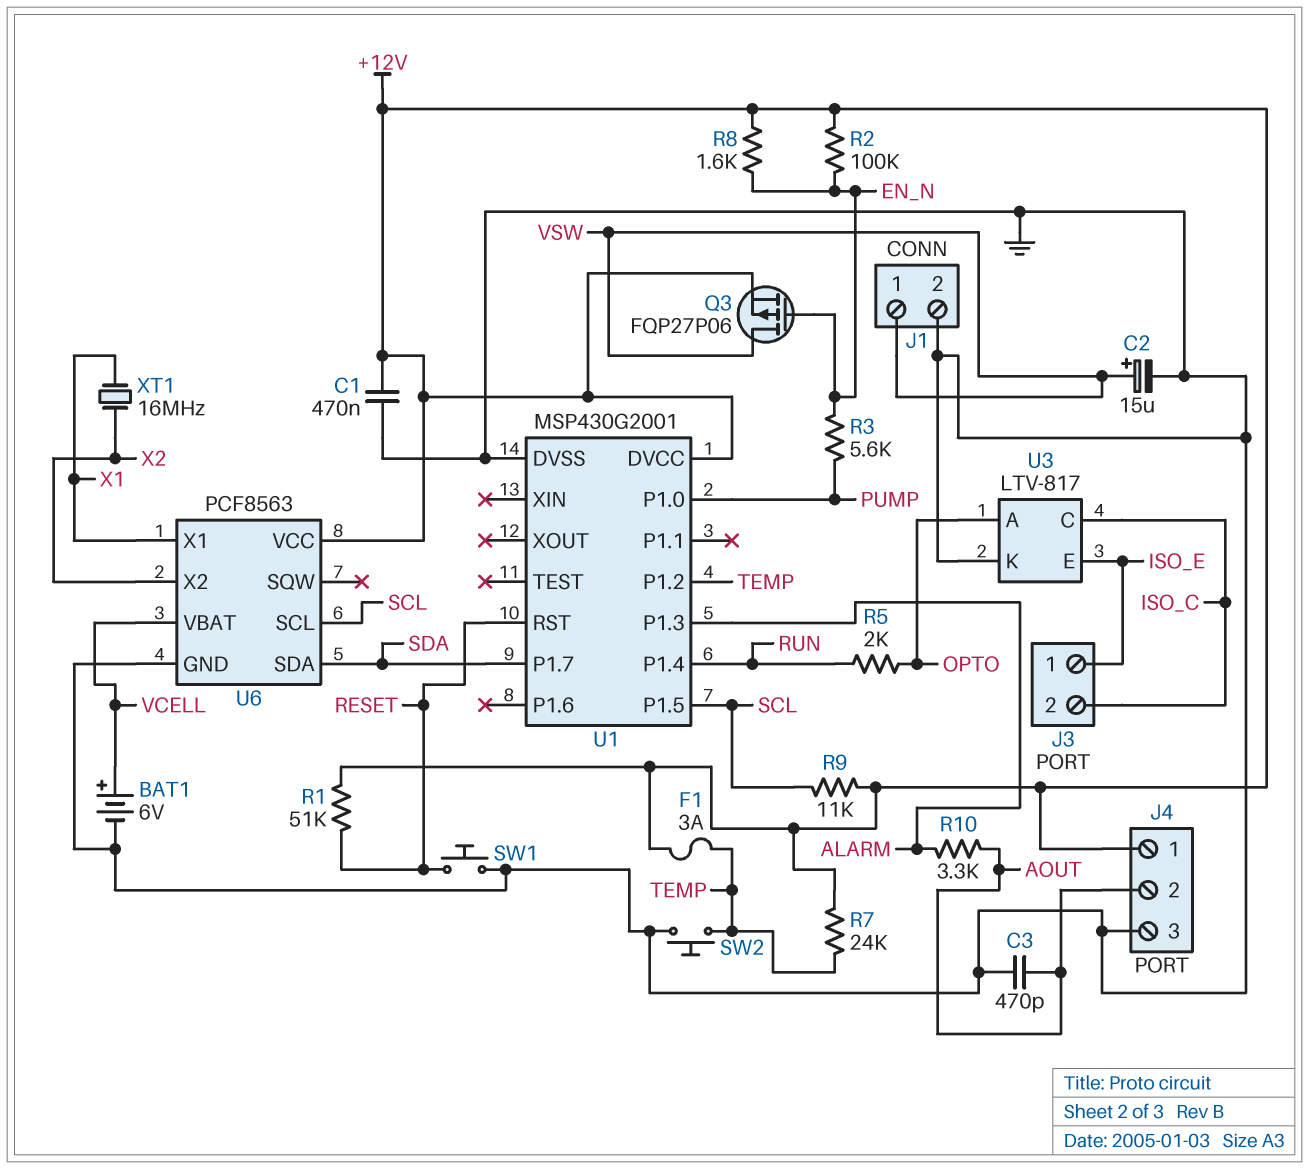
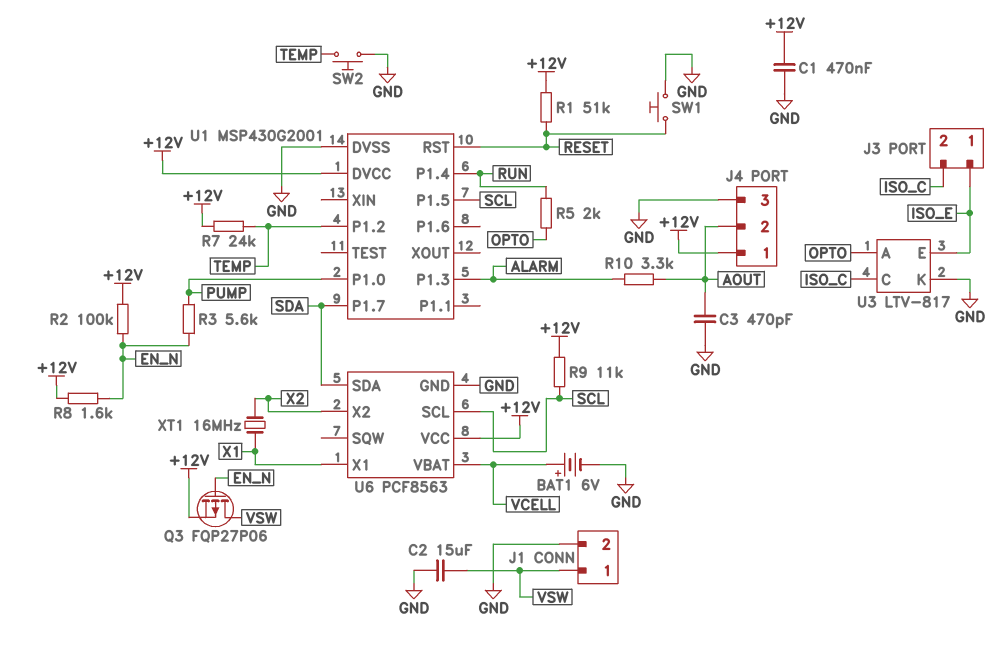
C2: 15uF (plus VSW, minus GND) -> 15uF (GND, VSW)
F1: 3A (+12V, TEMP) -> none

